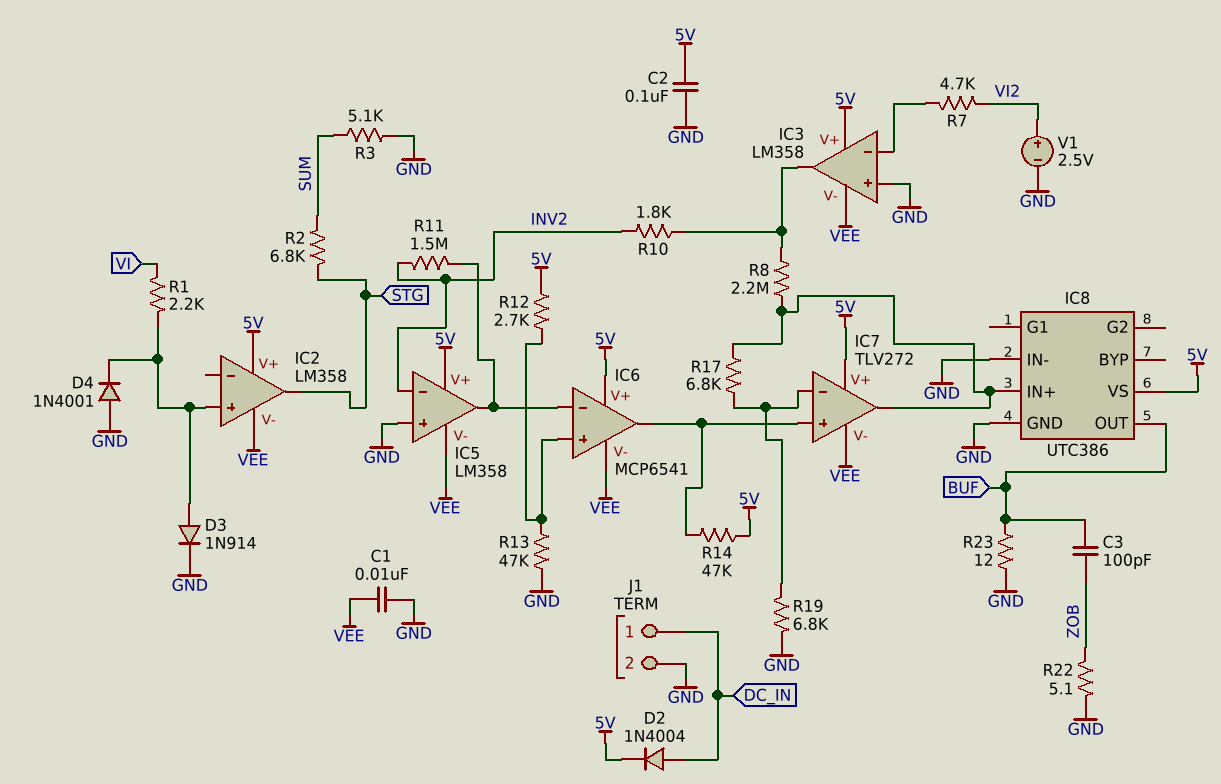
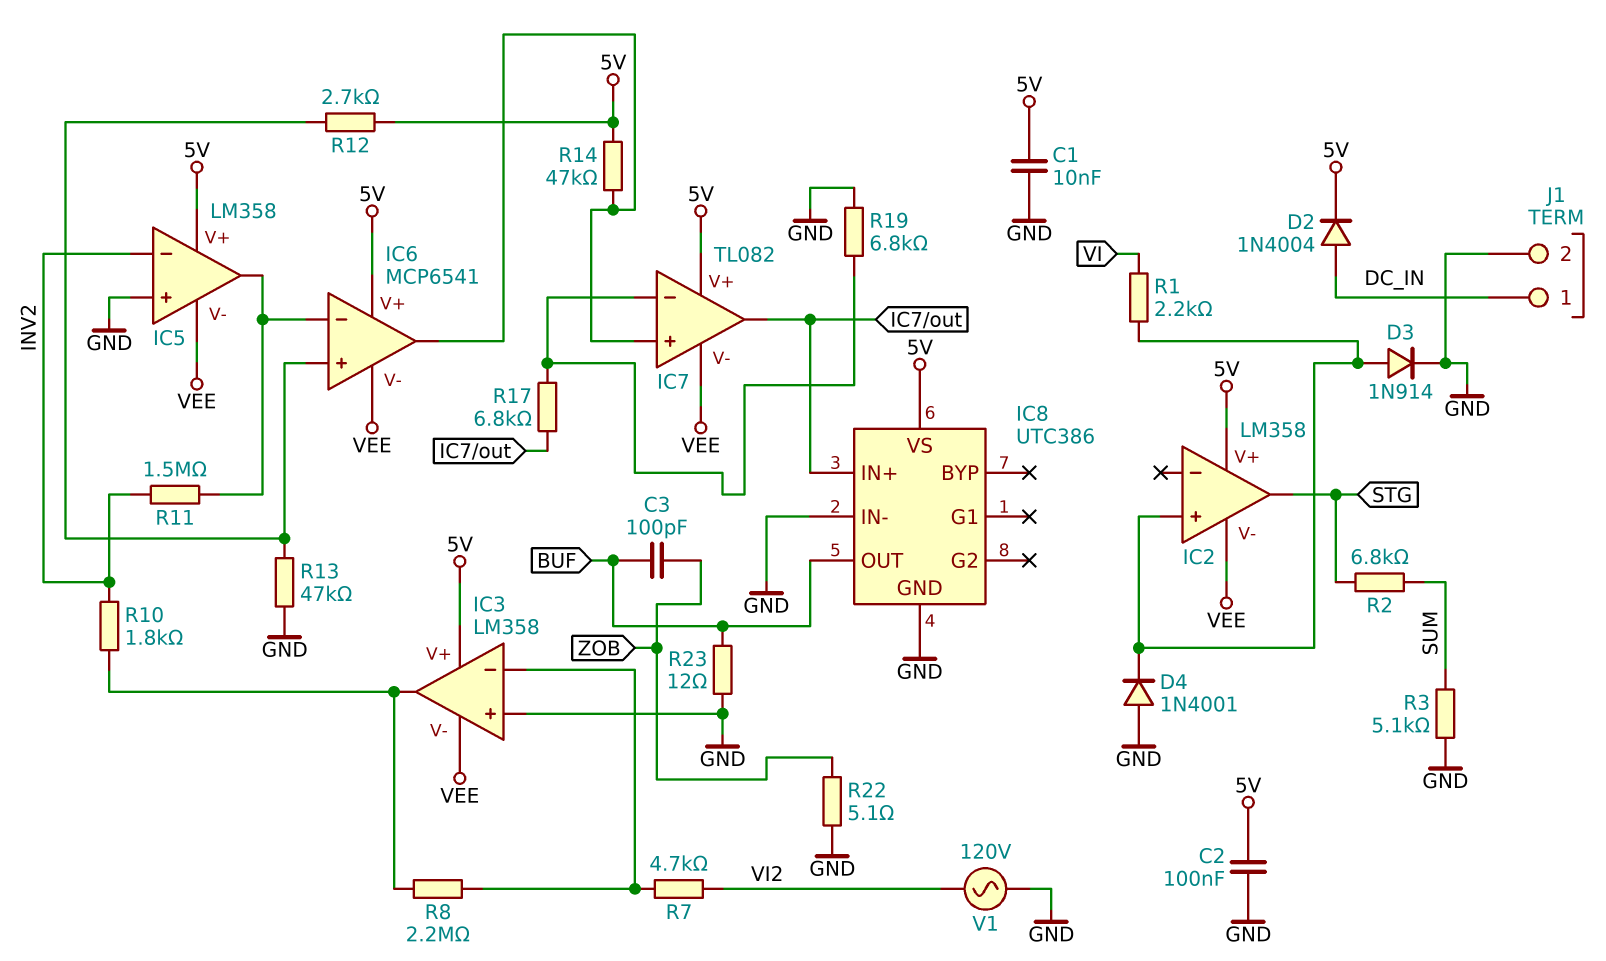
C1: 10nF (GND, VEE) -> 10nF (5V, GND)
IC7: TLV272 -> TL082
R8: 2.2M (IC3/out, IC7/out) -> 2.2M (IC3/in-, IC3/out)
V1: 2.5V (plus VI2, minus GND) -> AC 120V (GND, VI2)

